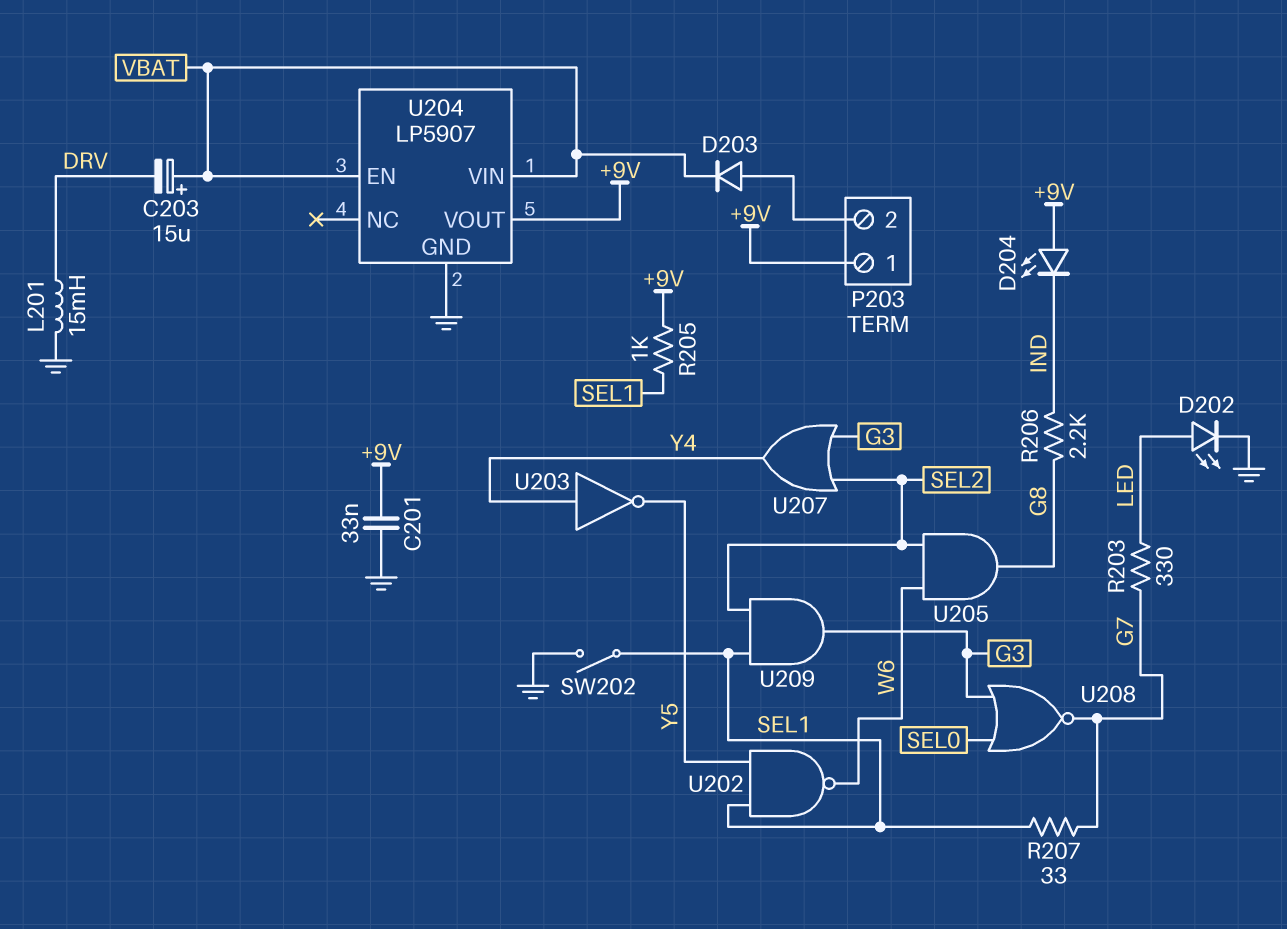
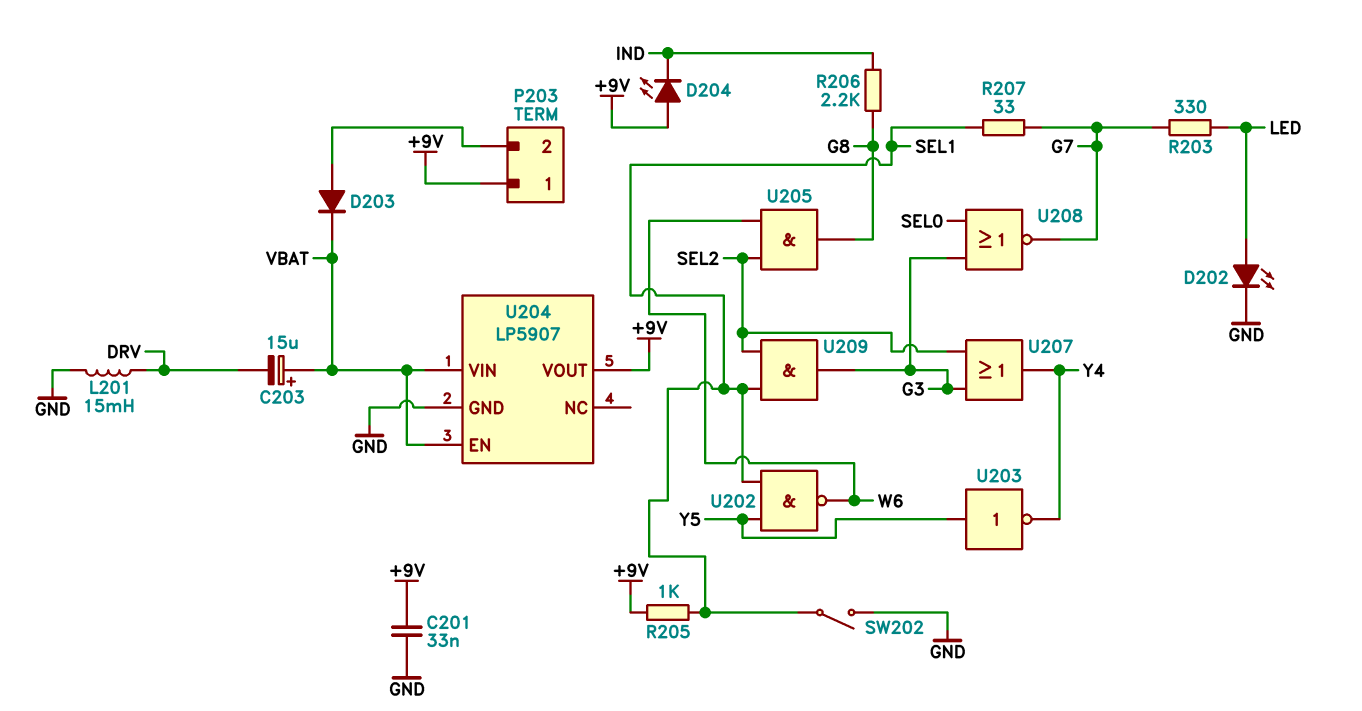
U203: NOT (in Y4, out Y5) -> NOT (in Y5, out Y4)

